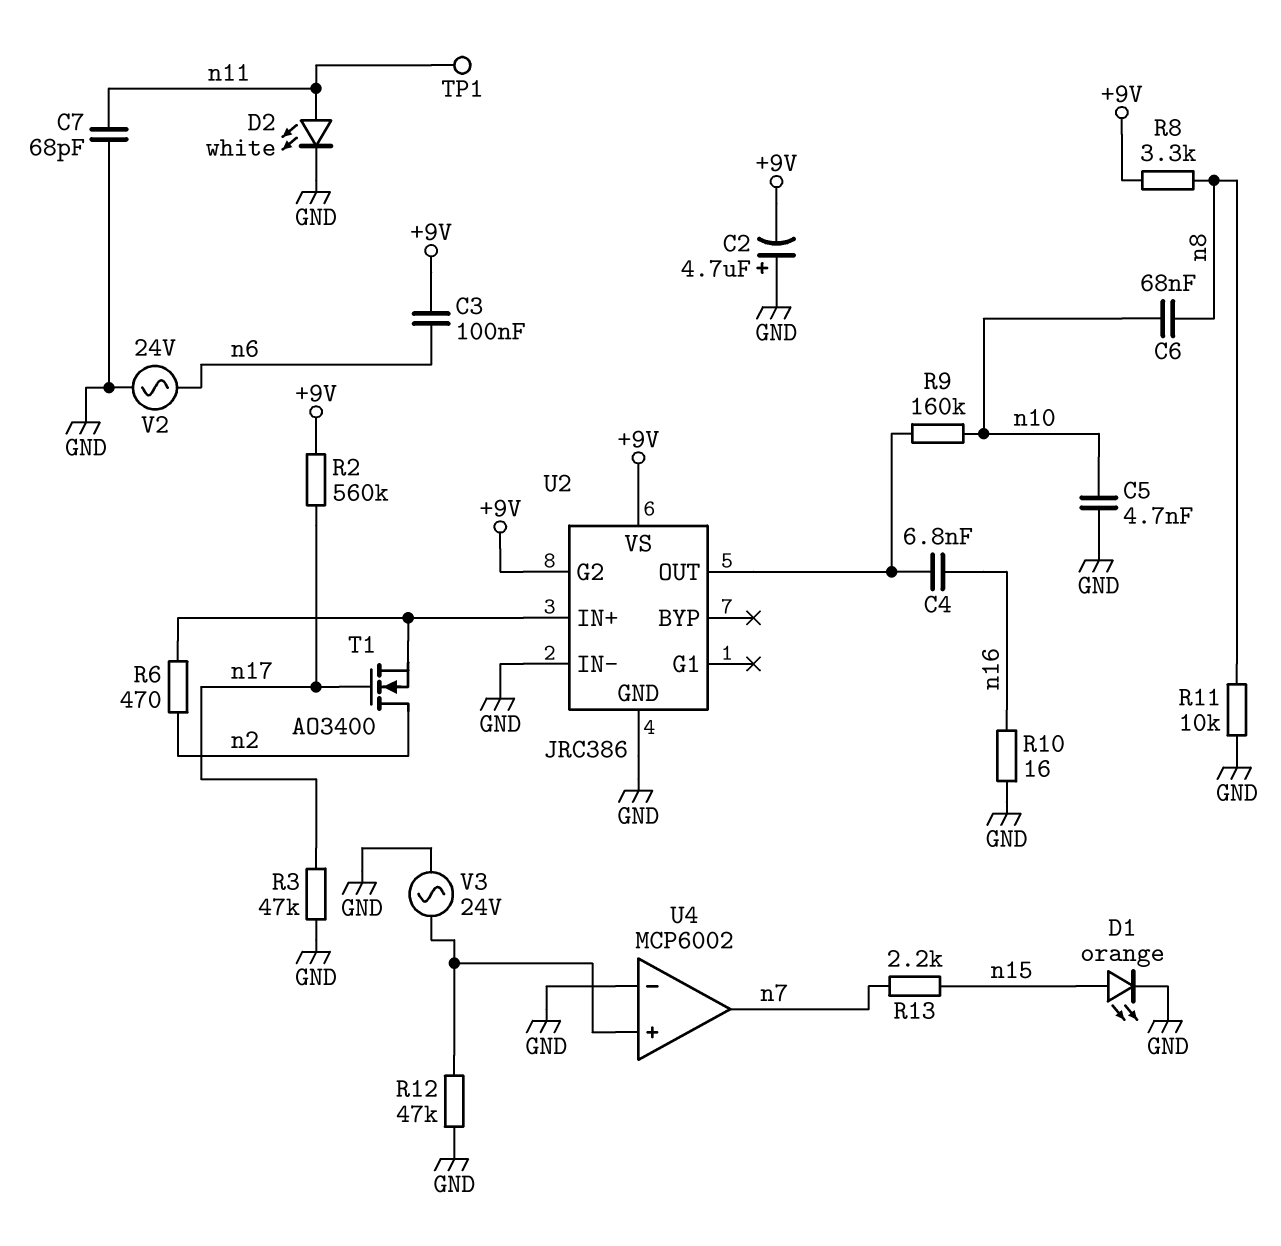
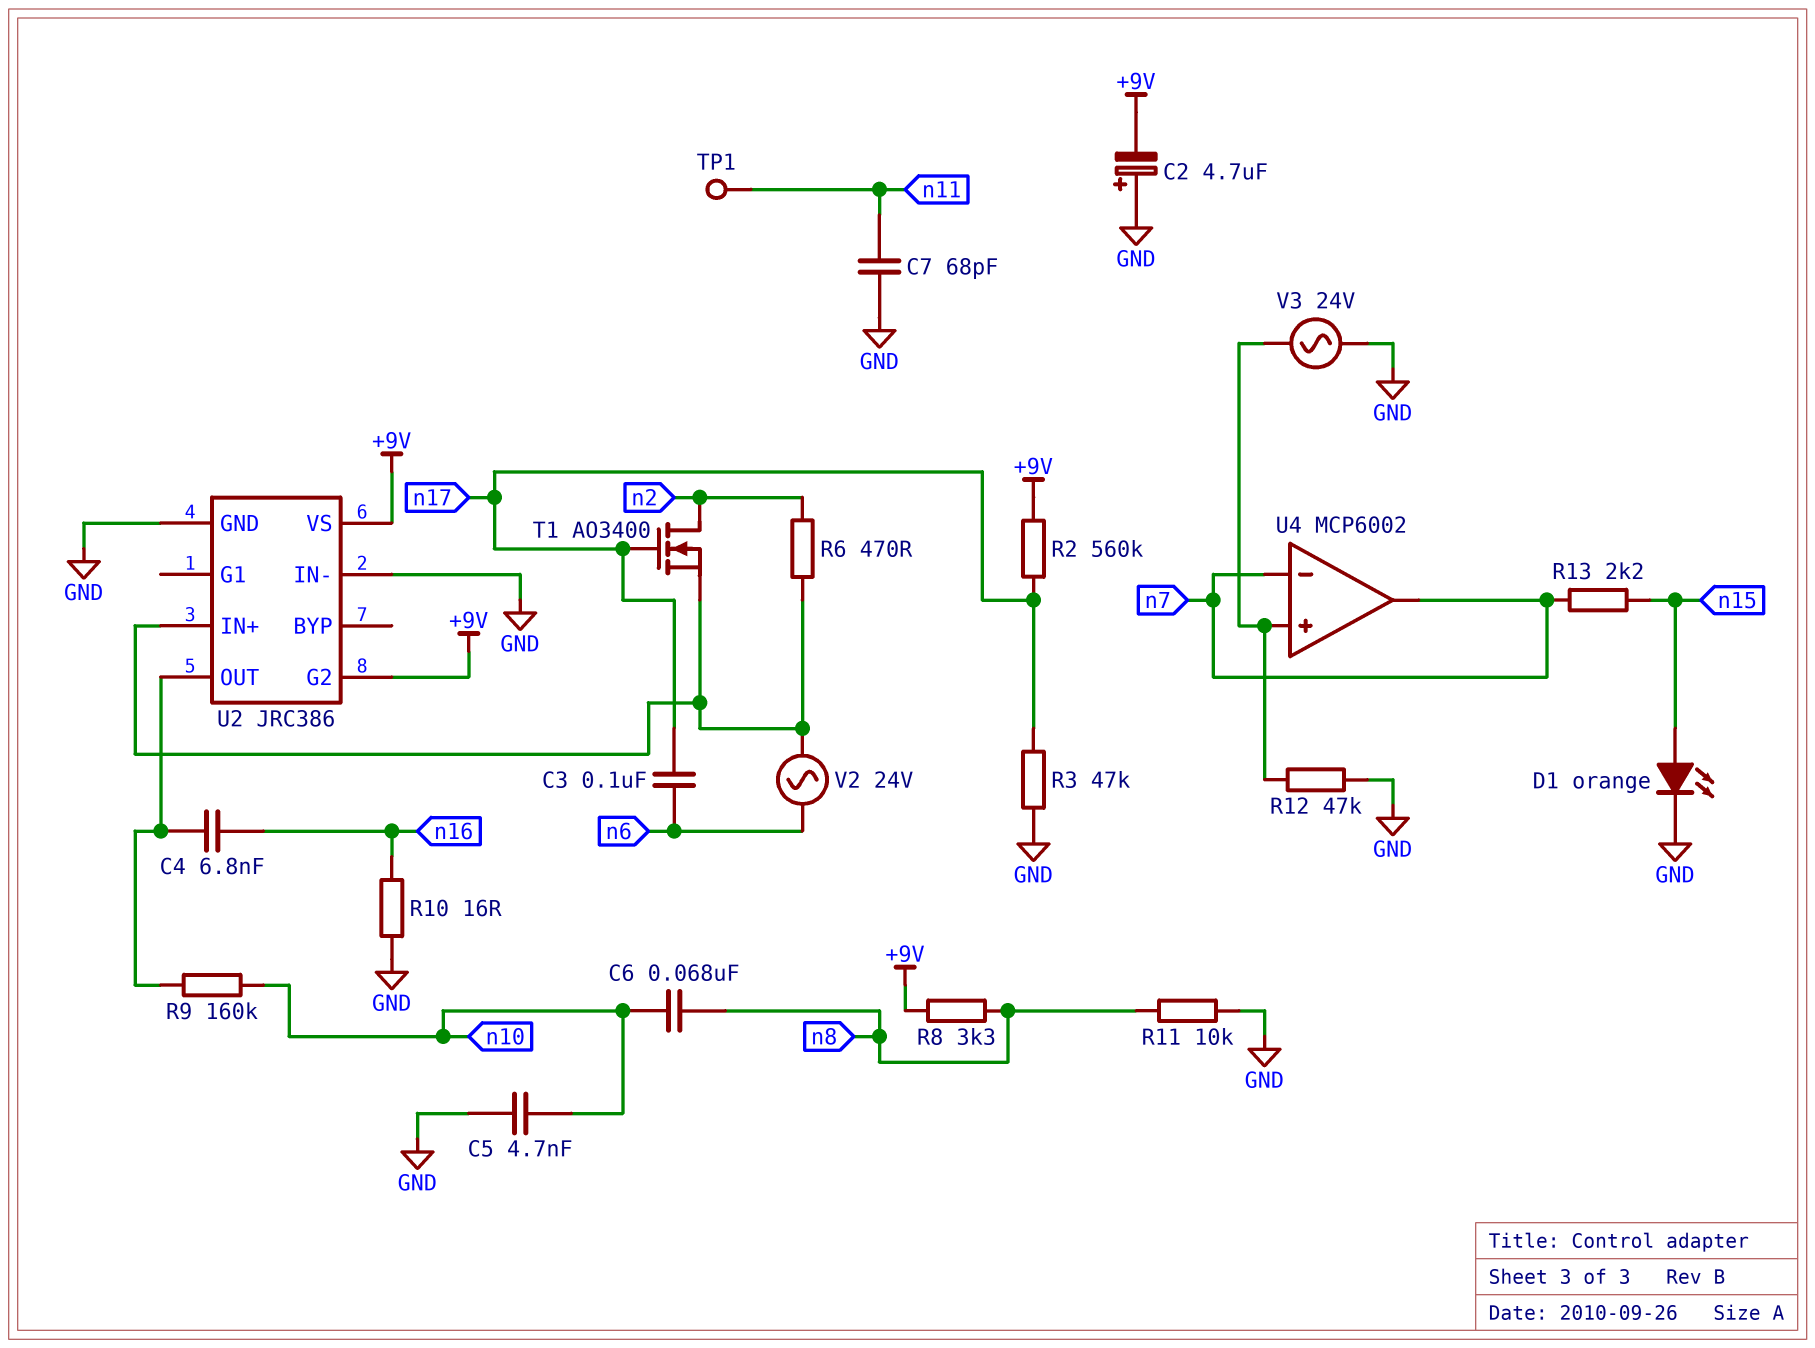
C3: 100nF (+9V, n6) -> 100nF (n6, n17)
D2: LED white (A n11, K GND) -> none
U4 pin in-: GND -> n7
V2: AC 24V (GND, n6) -> AC 24V (U2/IN+, n6)

